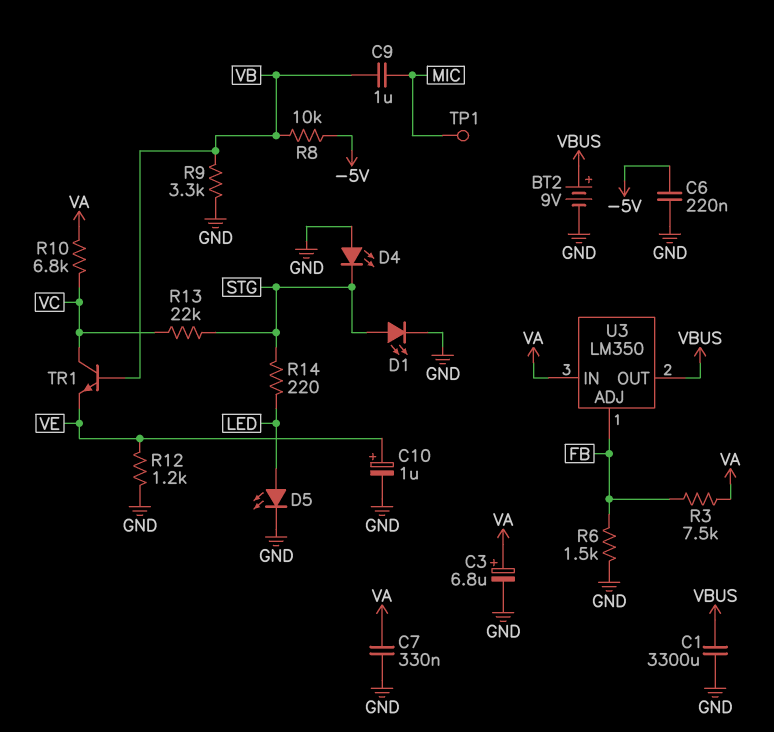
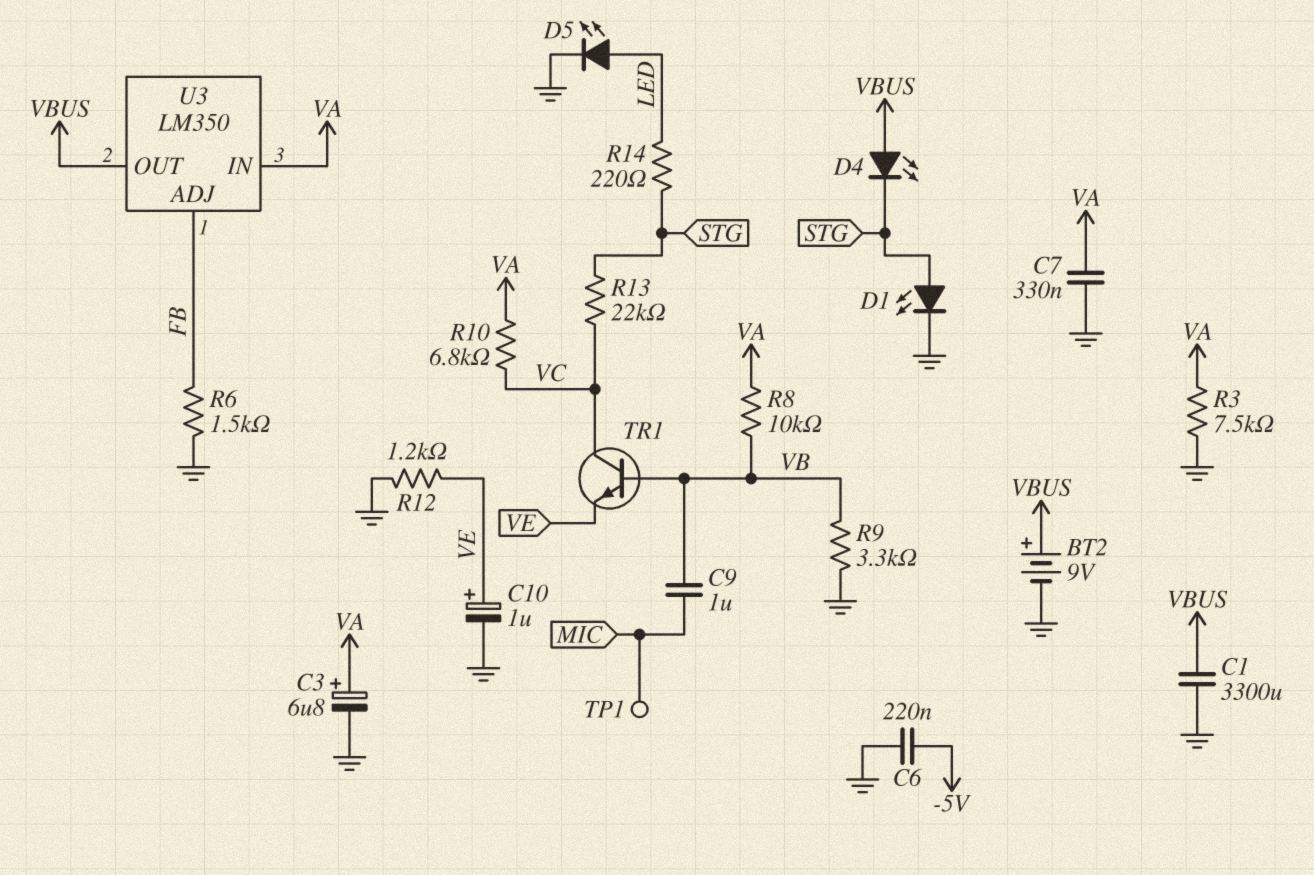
D4: LED (A GND, K STG) -> LED (A VBUS, K STG)
R3: 7.5k (FB, VA) -> 7.5k (GND, VA)
R8: 10k (-5V, VB) -> 10k (VA, VB)

